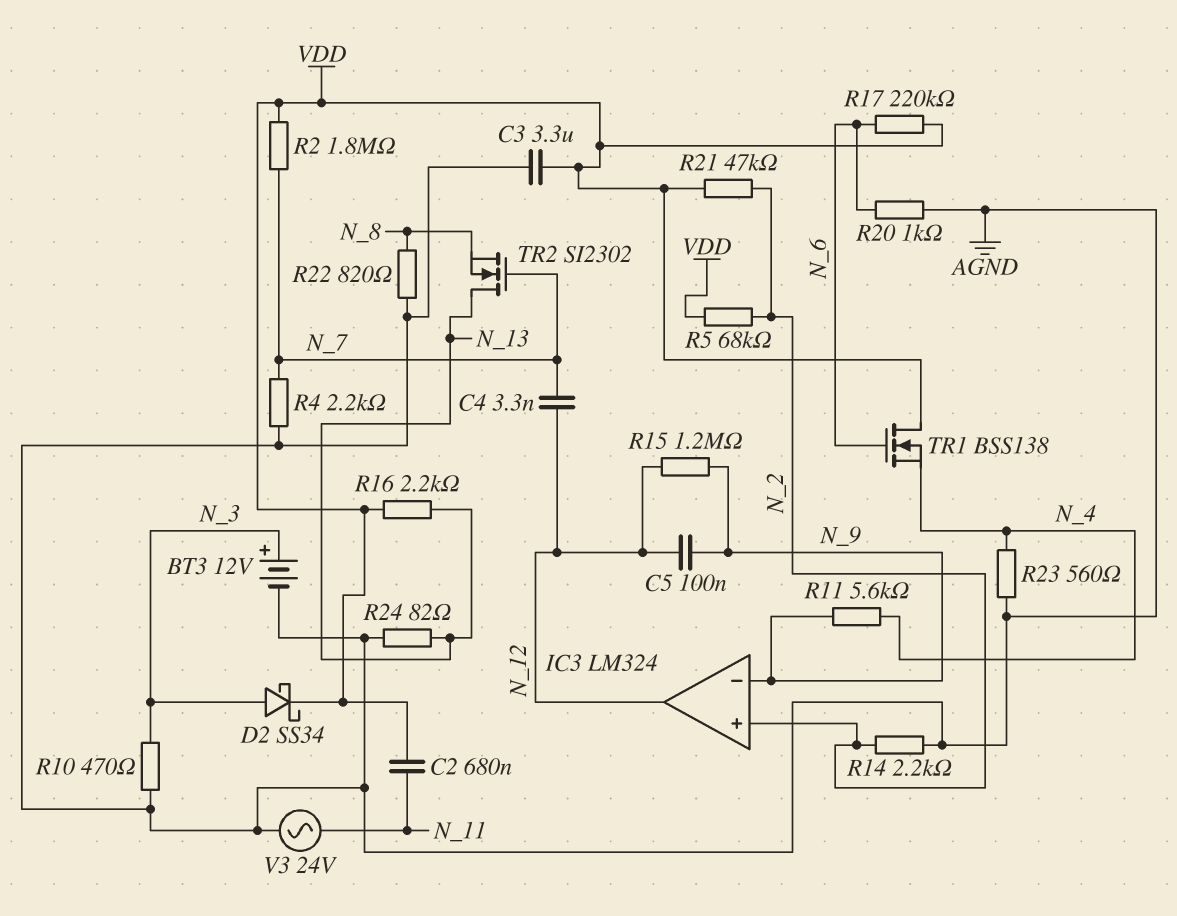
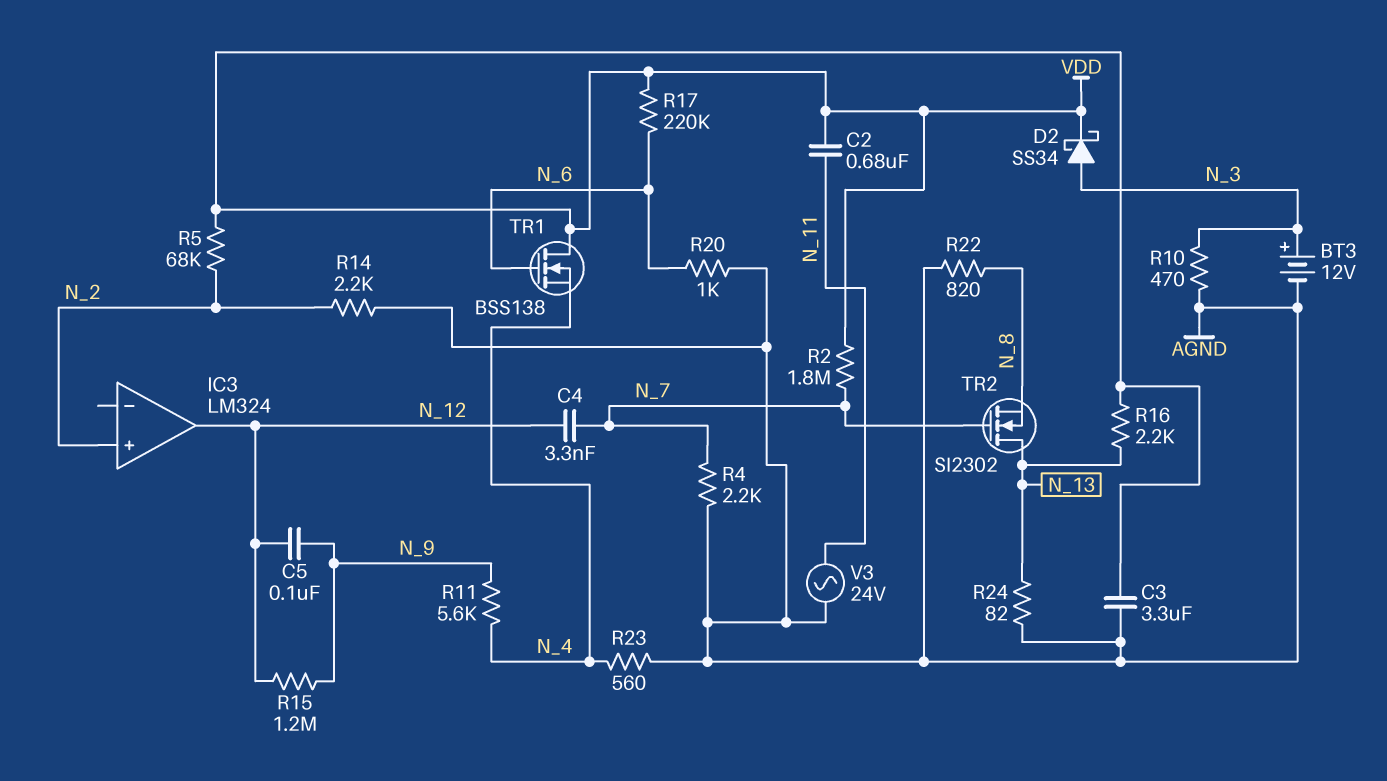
IC3 pin in-: N_9 -> none
R21: 47k (N_2, VDD) -> none

